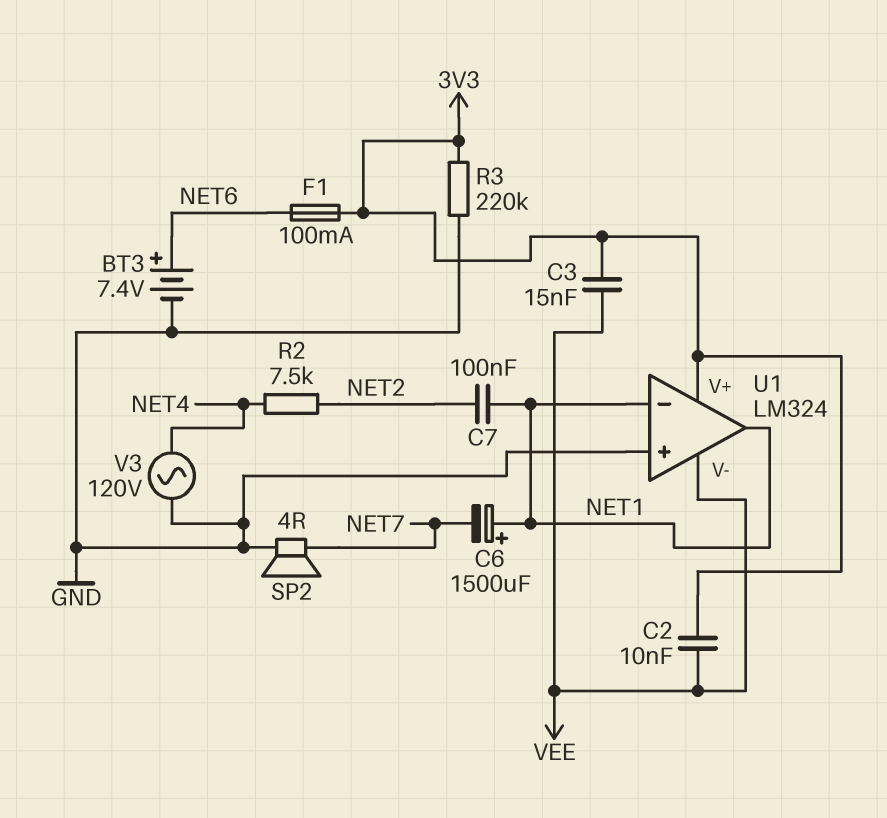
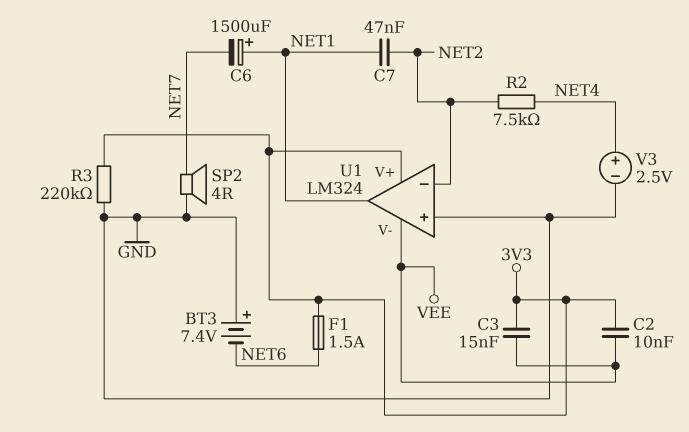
BT3: 7.4V (plus NET6, minus GND) -> 7.4V (plus GND, minus NET6)
C7: 100nF (NET1, NET2) -> 47nF (NET1, NET2)
F1: 100mA (3V3, NET6) -> 1.5A (3V3, NET6)
U1 pin in-: NET1 -> NET2
V3: AC 120V (GND, NET4) -> 2.5V (plus NET4, minus GND)

